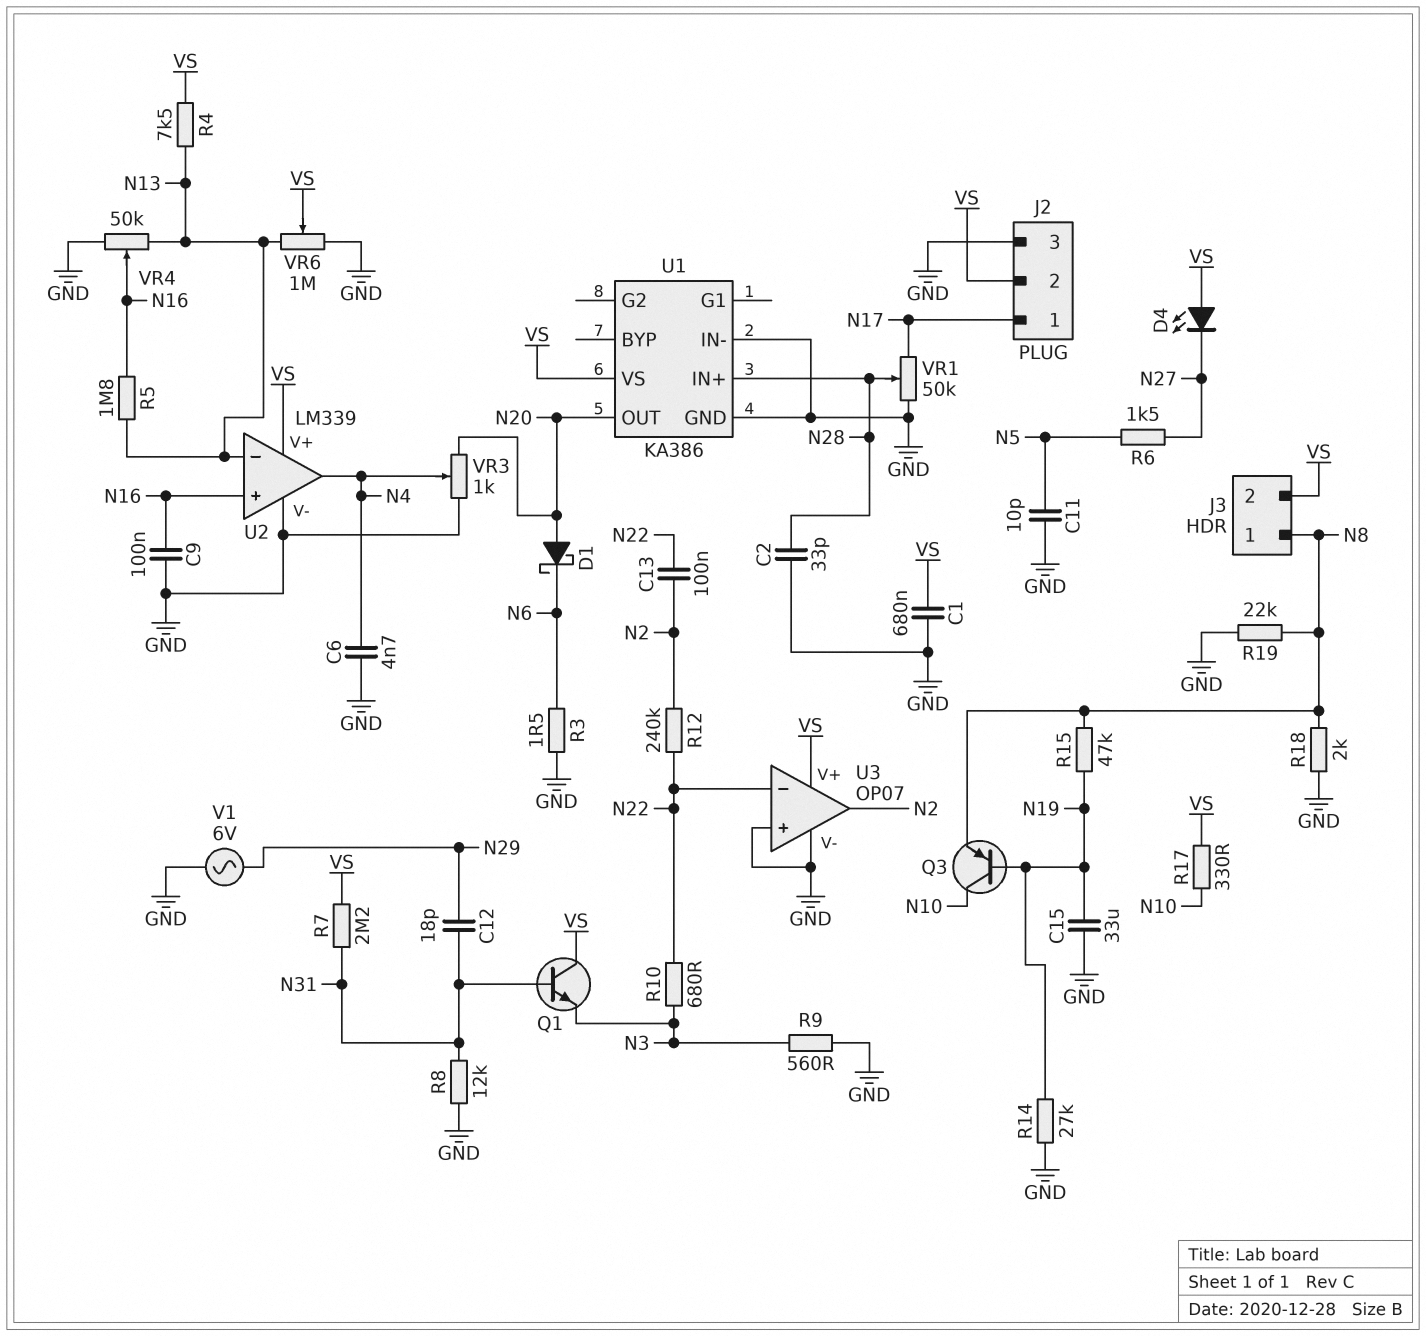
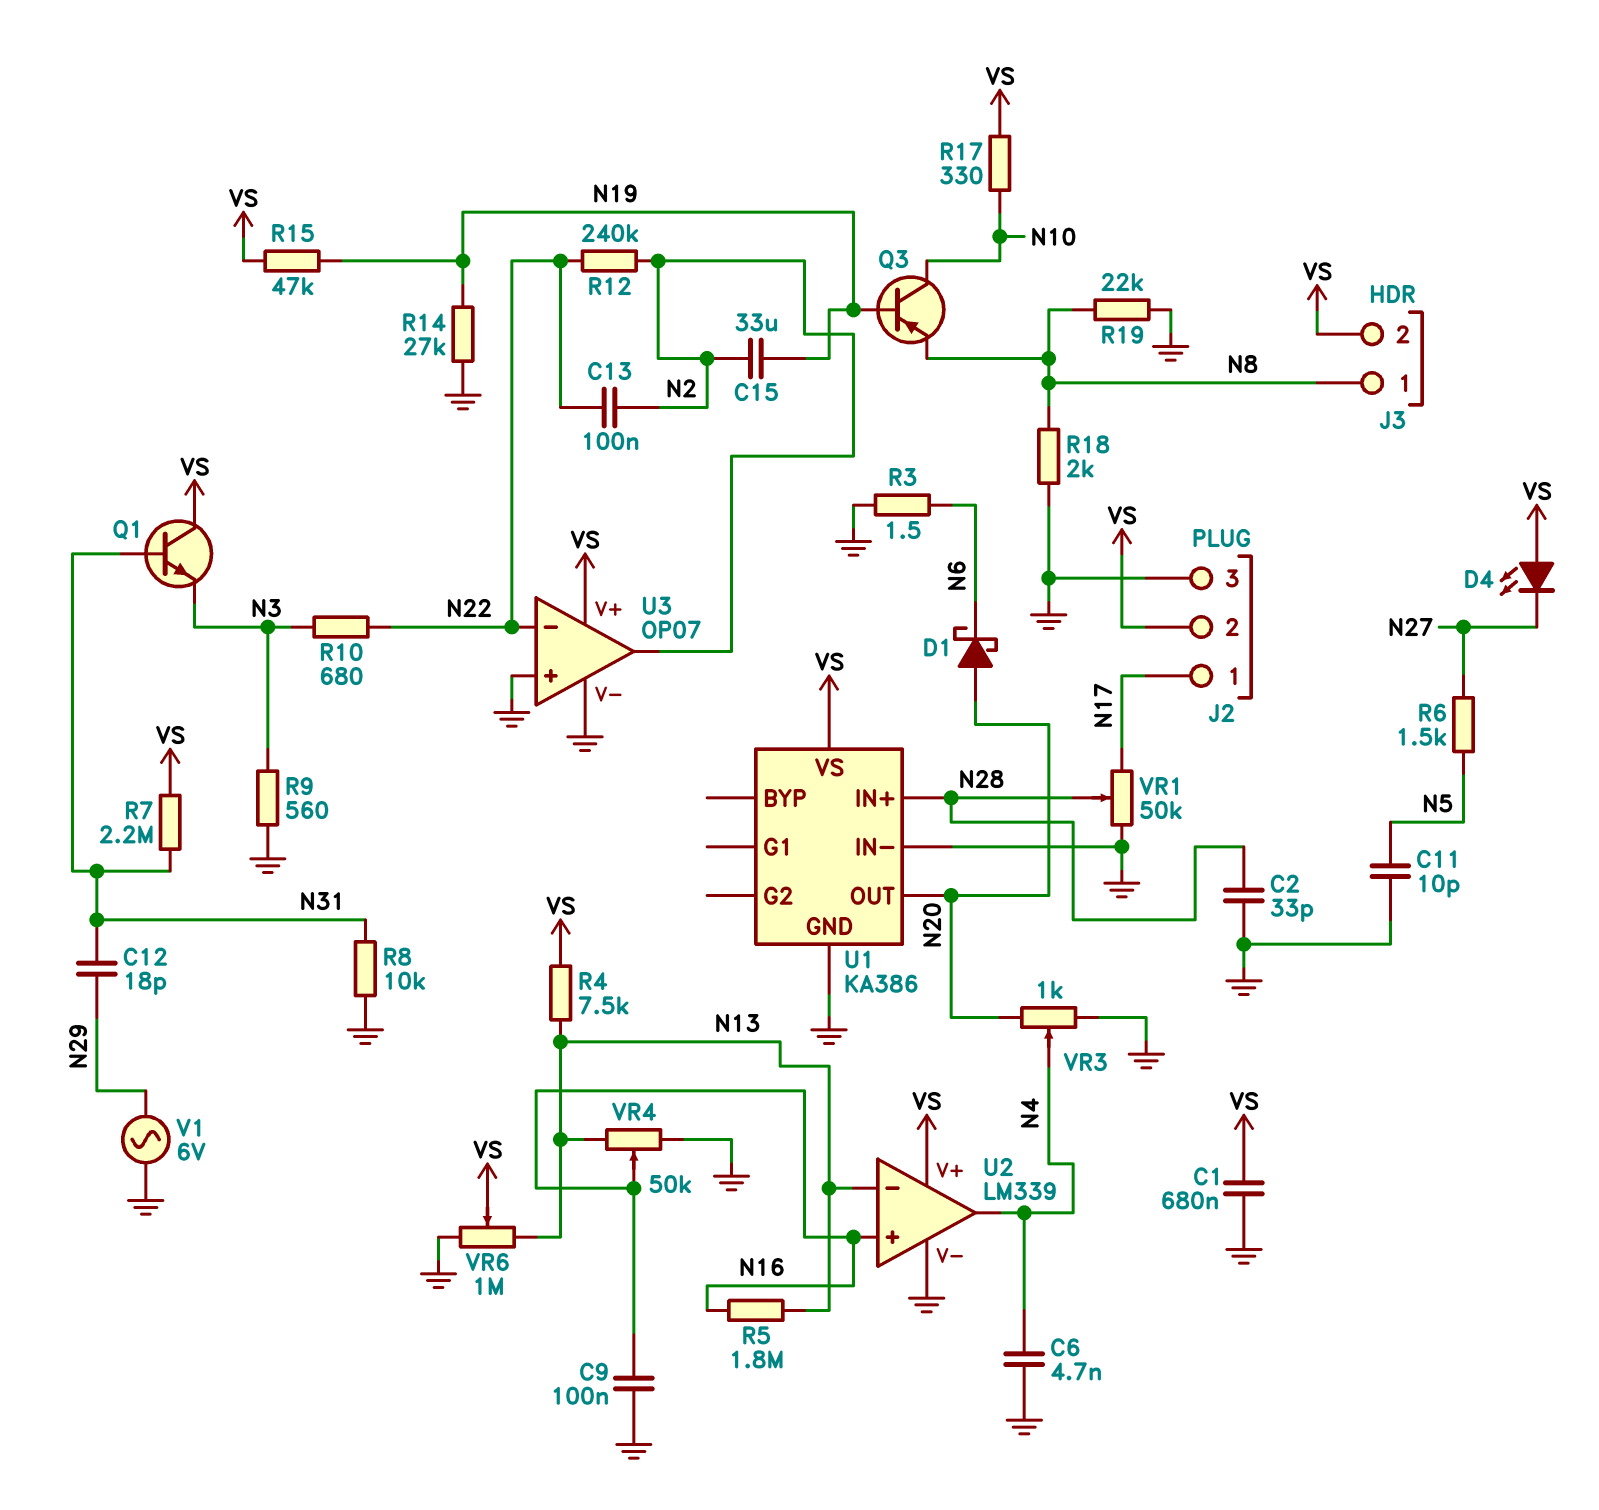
C15: 33uF (GND, N19) -> 33uF (N2, N19)
R8: 12k (GND, N31) -> 10k (GND, N31)
R15: 47k (N8, N19) -> 47k (N19, VS)

